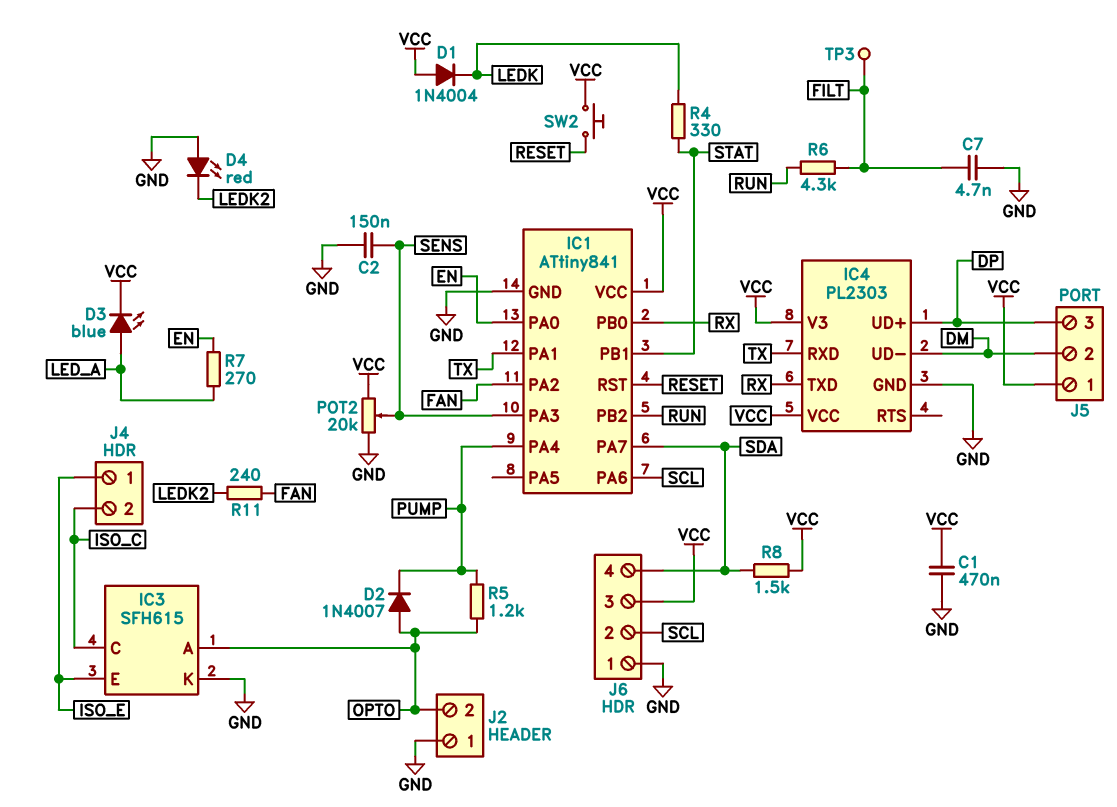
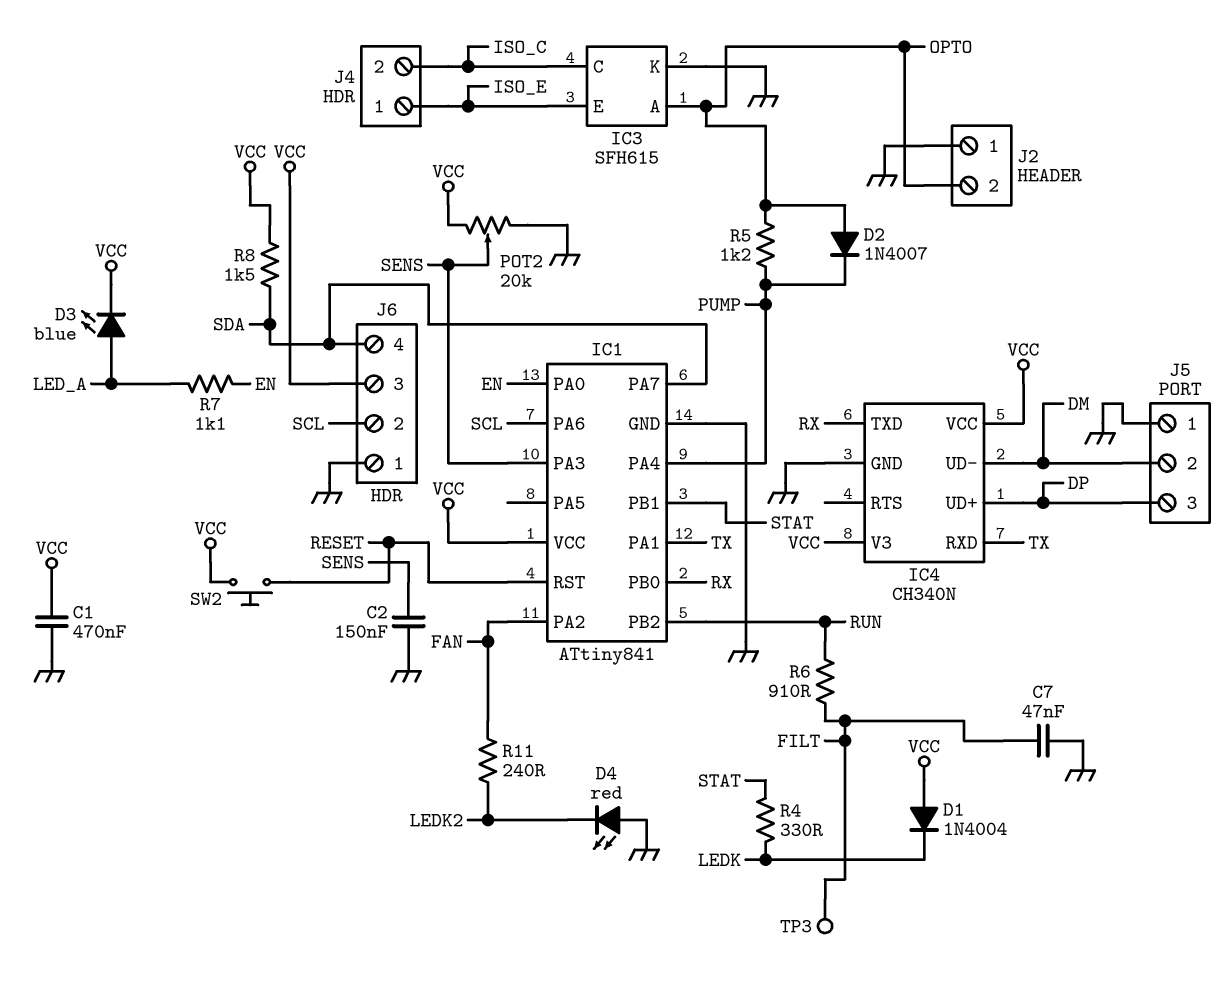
C7: 4.7nF (FILT, GND) -> 47nF (FILT, GND)
IC4: PL2303 -> CH340N
J5 pin 1: VCC -> GND
R6: 4.3k (FILT, RUN) -> 910 (FILT, RUN)
R7: 270 (EN, LED_A) -> 1.1k (EN, LED_A)

